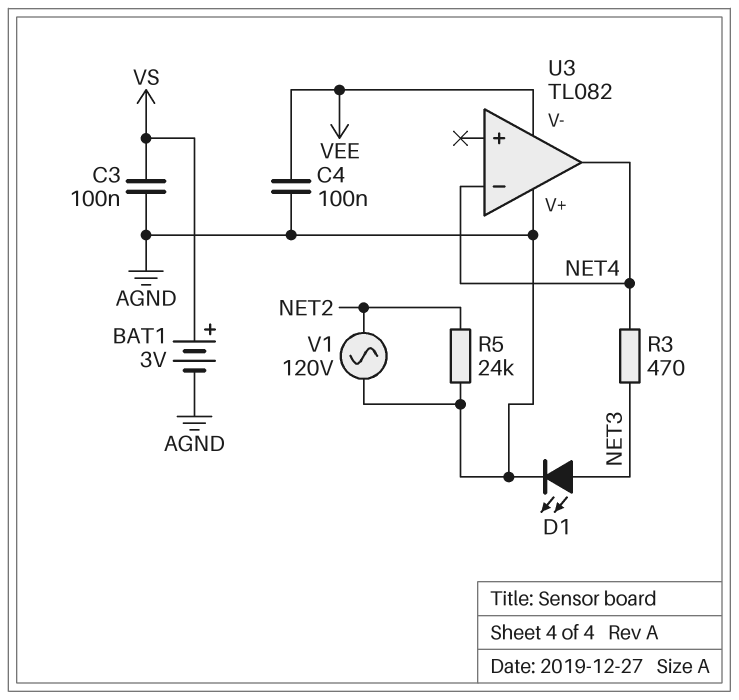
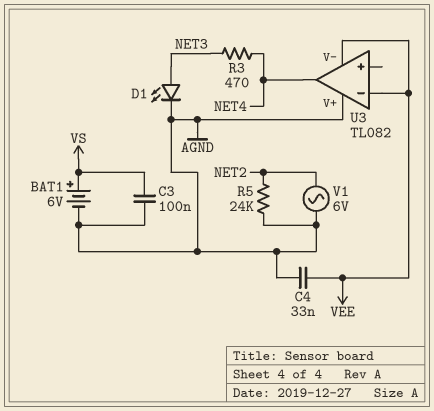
BAT1: 3V (plus VS, minus AGND) -> 6V (plus VS, minus AGND)
C4: 100nF (AGND, VEE) -> 33nF (AGND, VEE)
U3 pin in-: NET4 -> VEE
V1: AC 120V (AGND, NET2) -> AC 6V (AGND, NET2)

